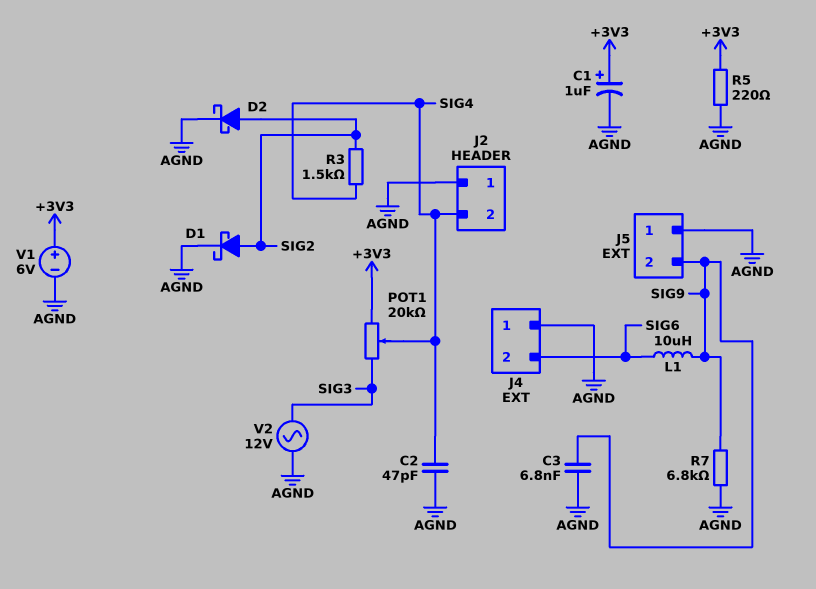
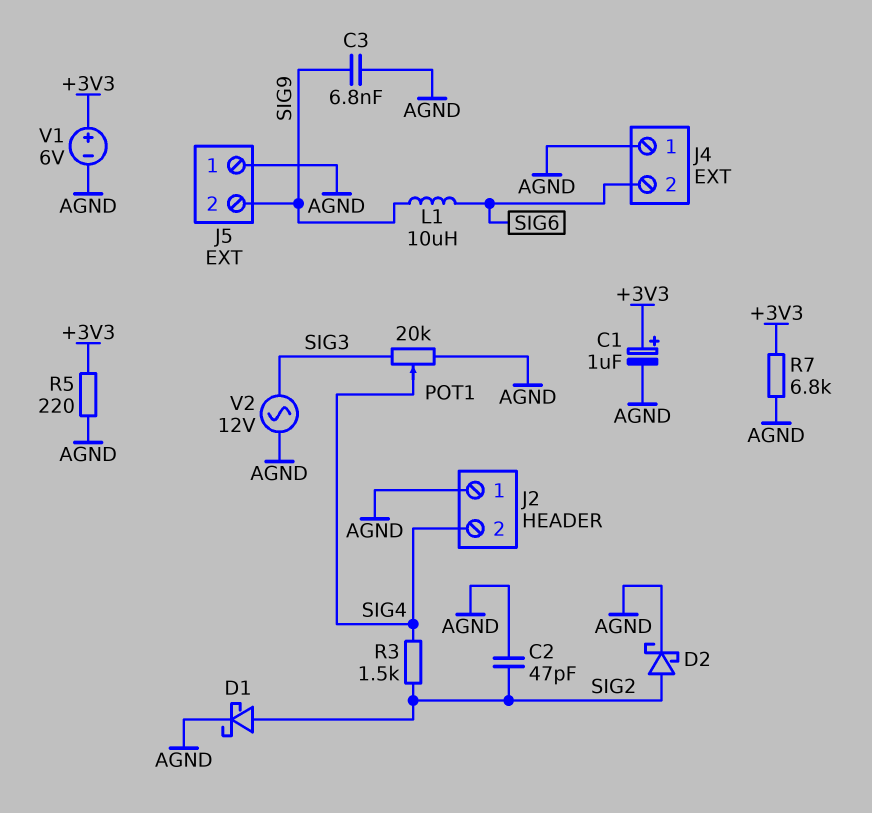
C2: 47pF (AGND, SIG4) -> 47pF (AGND, SIG2)
POT1: 20k (+3V3, SIG3, wiper SIG4) -> 20k (AGND, SIG3, wiper SIG4)
R7: 6.8k (AGND, SIG9) -> 6.8k (+3V3, AGND)

